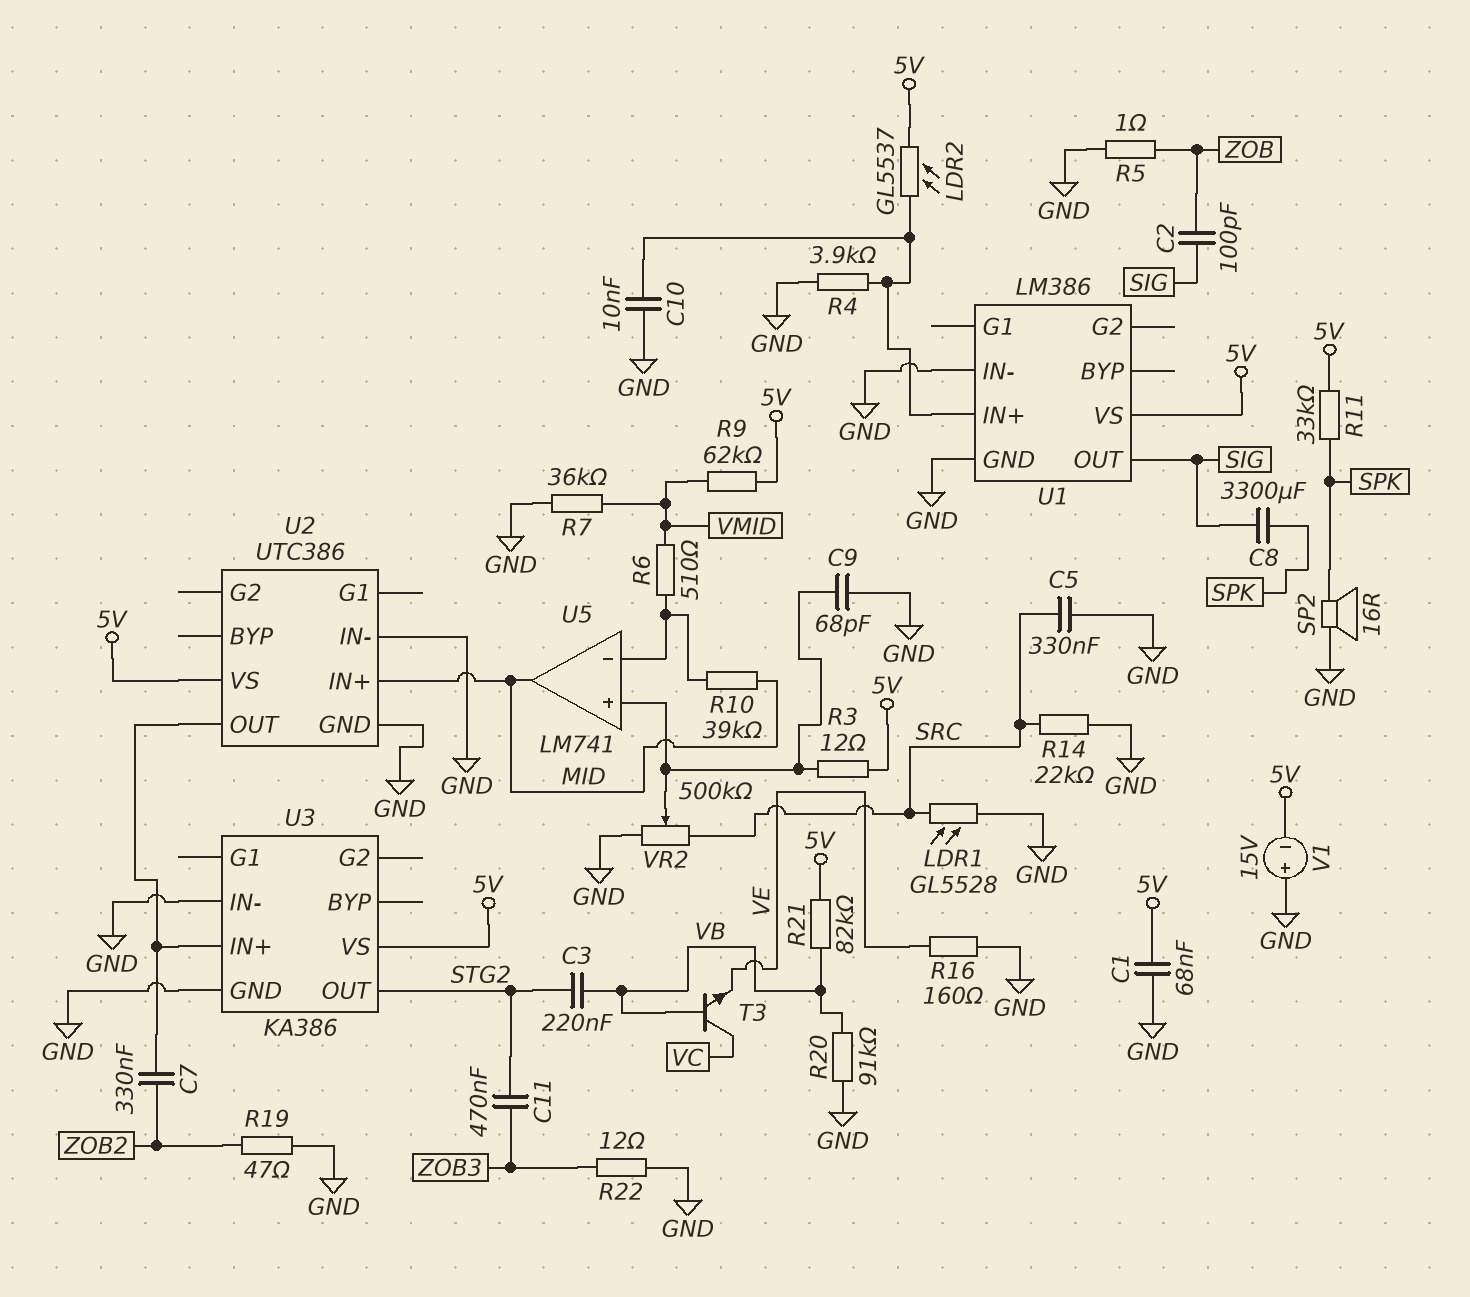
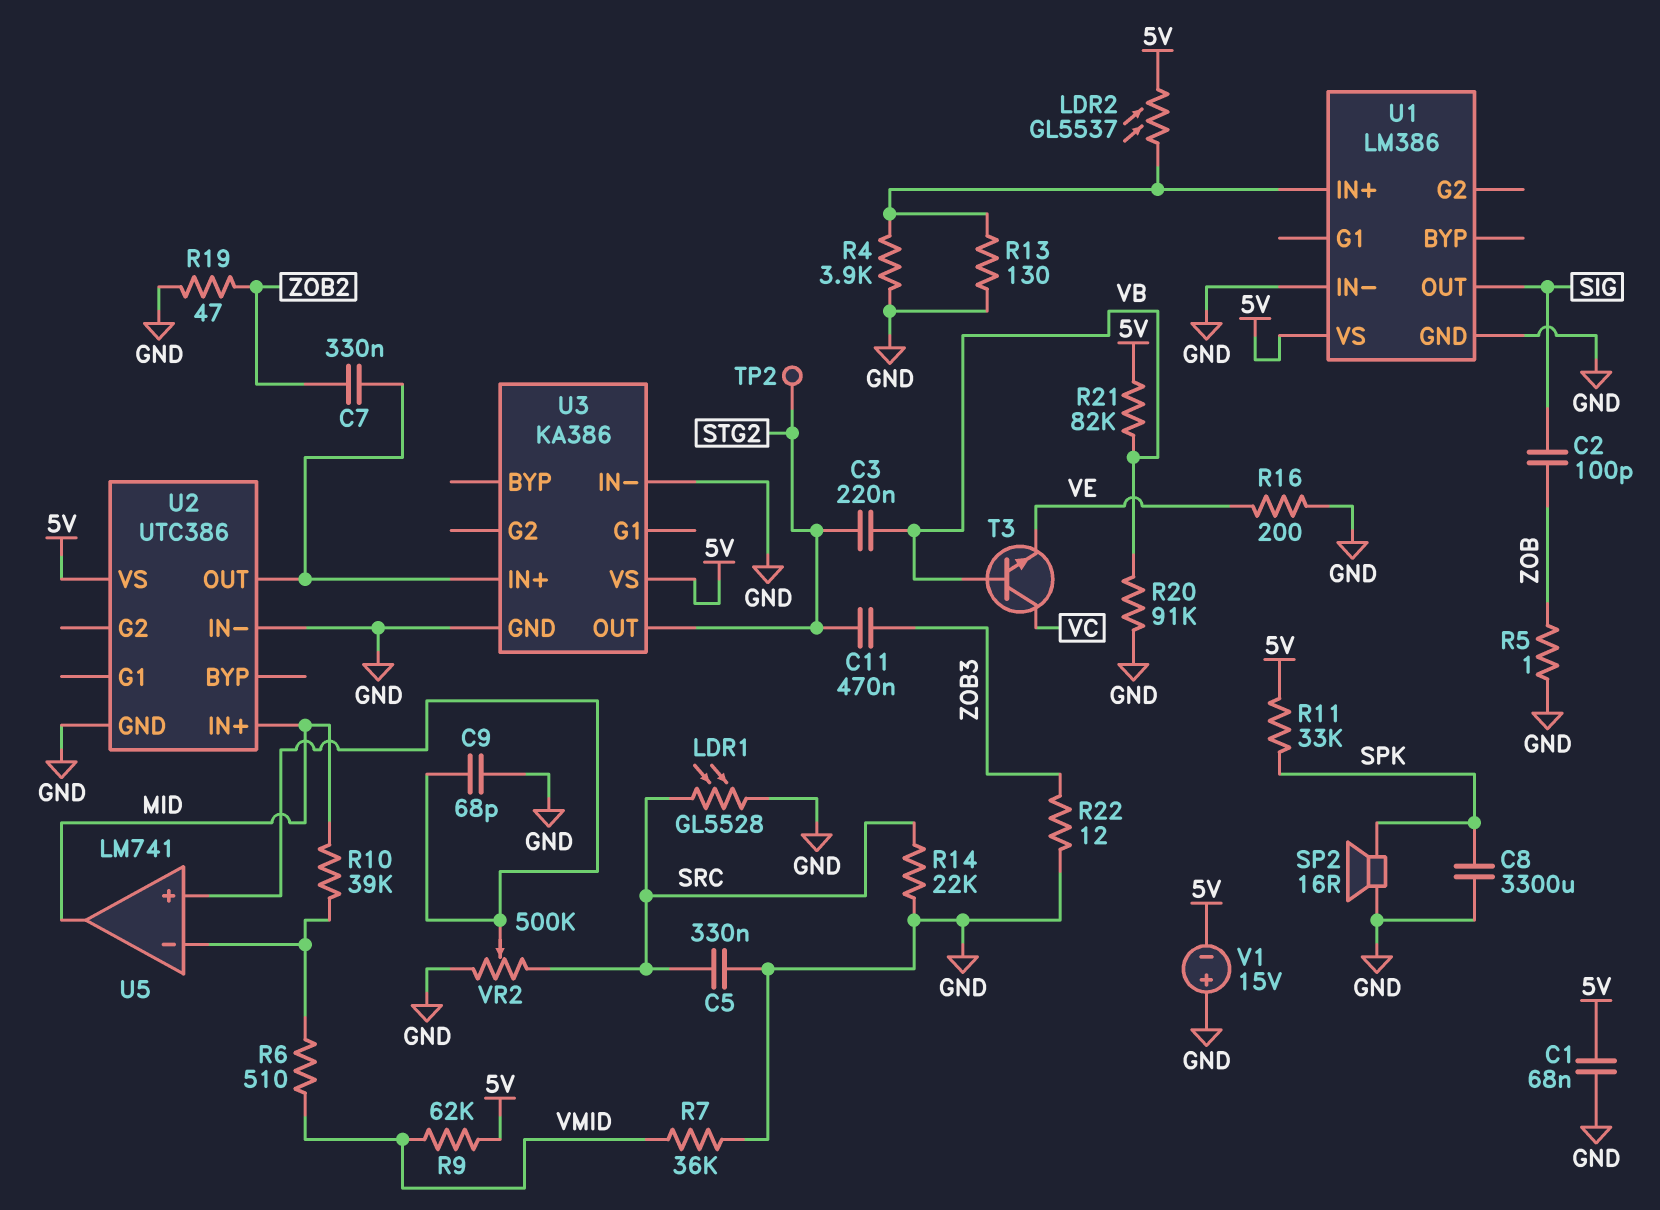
C8: 3300uF (SIG, SPK) -> 3300uF (GND, SPK)
C10: 10nF (GND, U1/IN+) -> none
R3: 12 (5V, U5/in+) -> none
R13: none -> 130 (GND, U1/IN+)
R16: 160 (GND, VE) -> 200 (GND, VE)
TP2: none -> test point (STG2)

